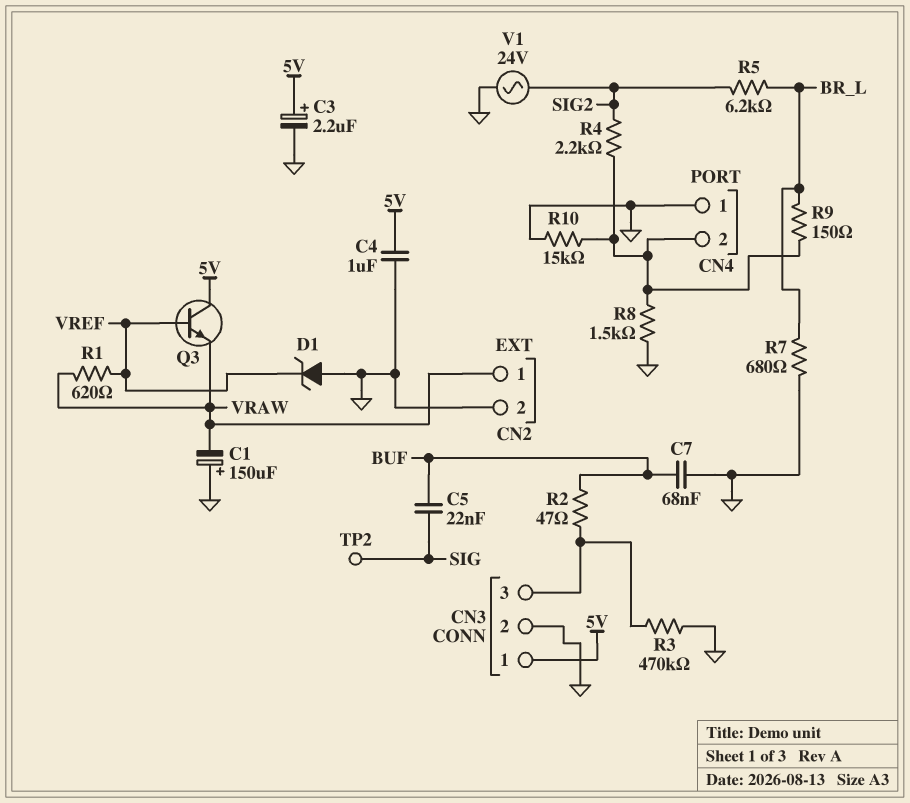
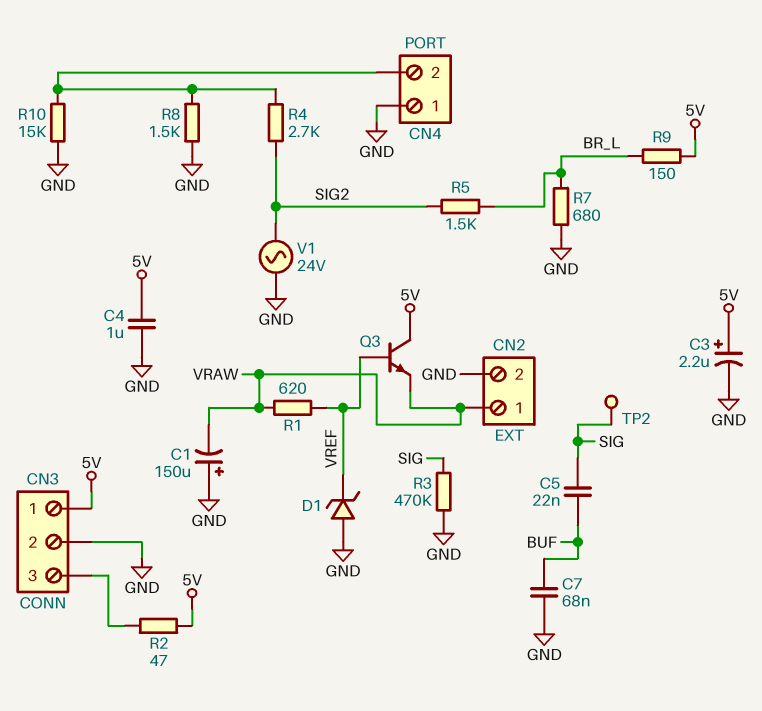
R2: 47 (BUF, CN3/3) -> 47 (5V, CN3/3)
R3: 470k (CN3/3, GND) -> 470k (GND, SIG)
R4: 2.2k (CN4/2, SIG2) -> 2.7k (CN4/2, SIG2)
R5: 6.2k (BR_L, SIG2) -> 1.5k (BR_L, SIG2)
R9: 150 (BR_L, CN4/2) -> 150 (5V, BR_L)

